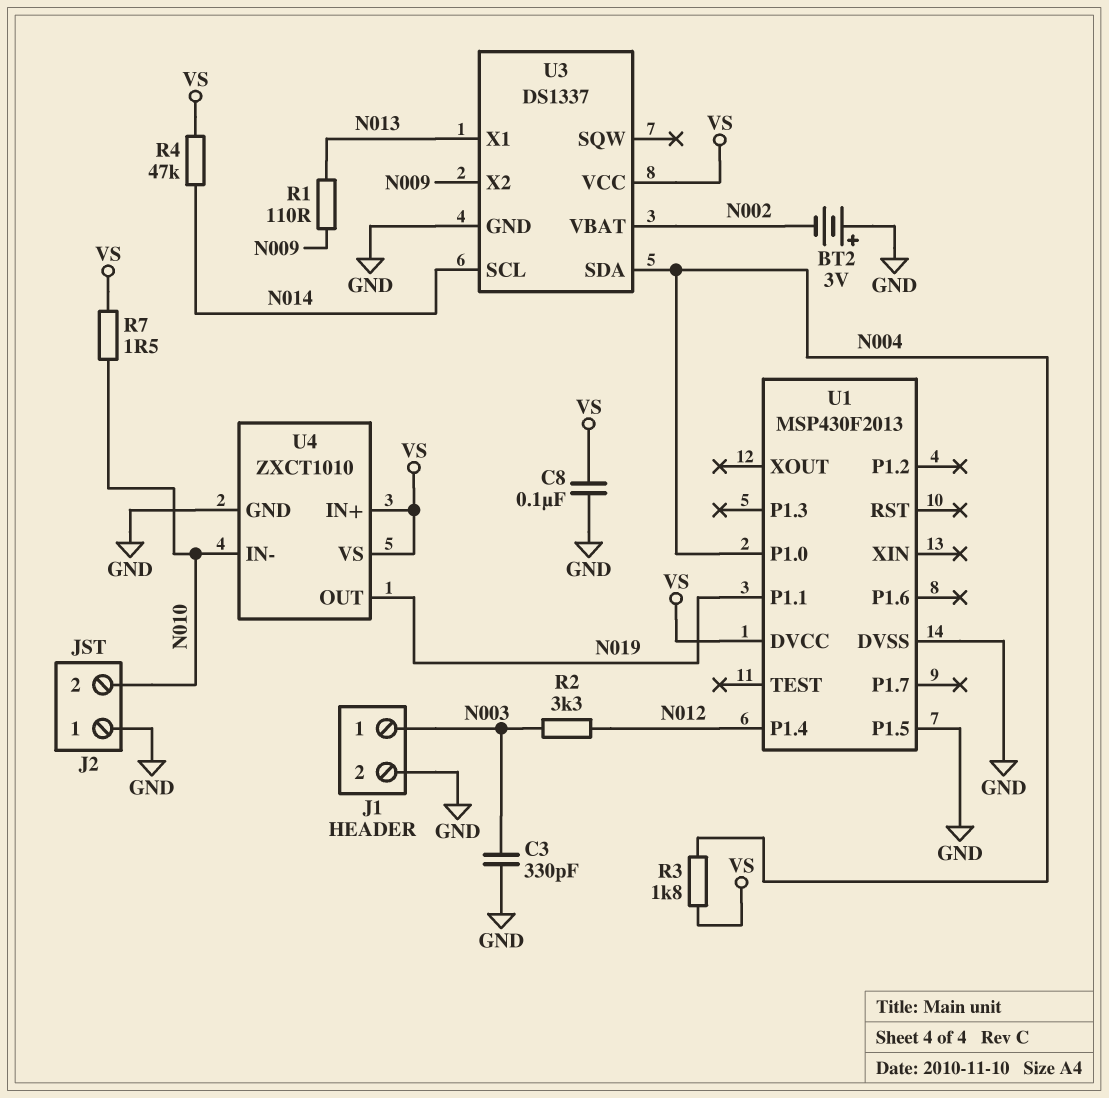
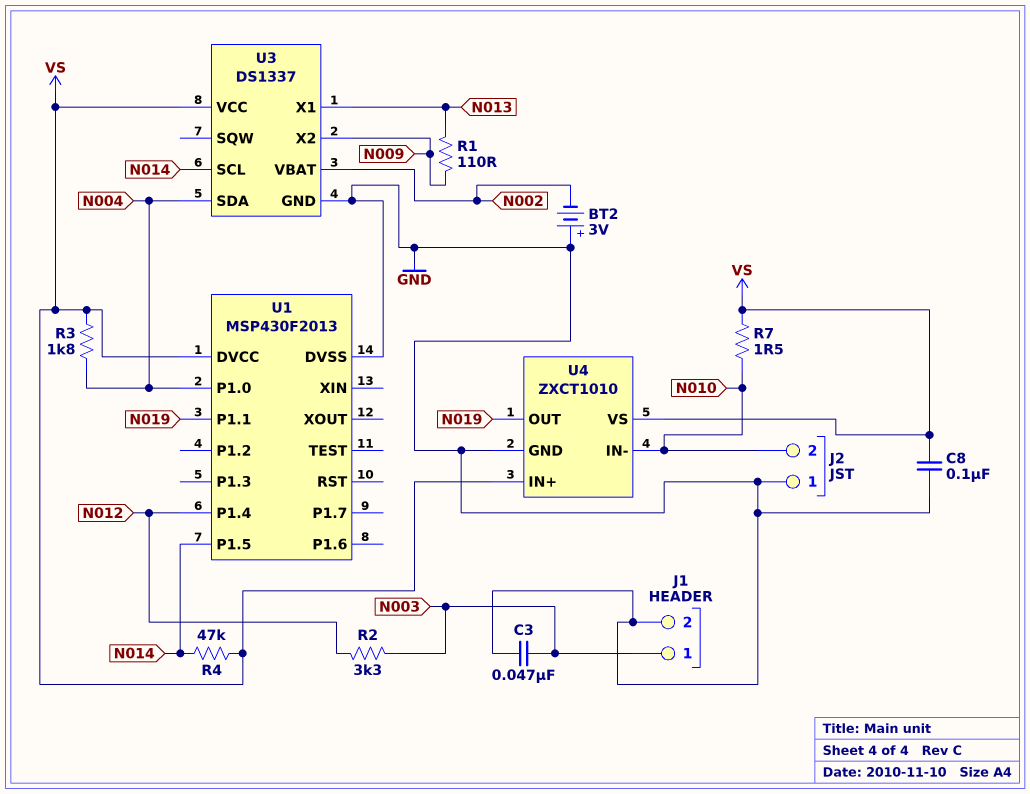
C3: 330pF (GND, N003) -> 47nF (GND, N003)
U1 pin P1.5: GND -> N014

